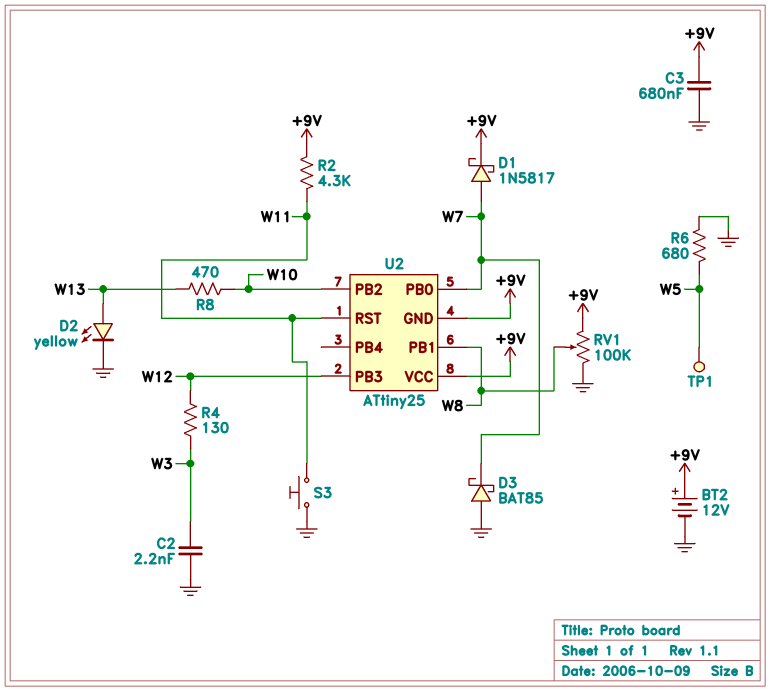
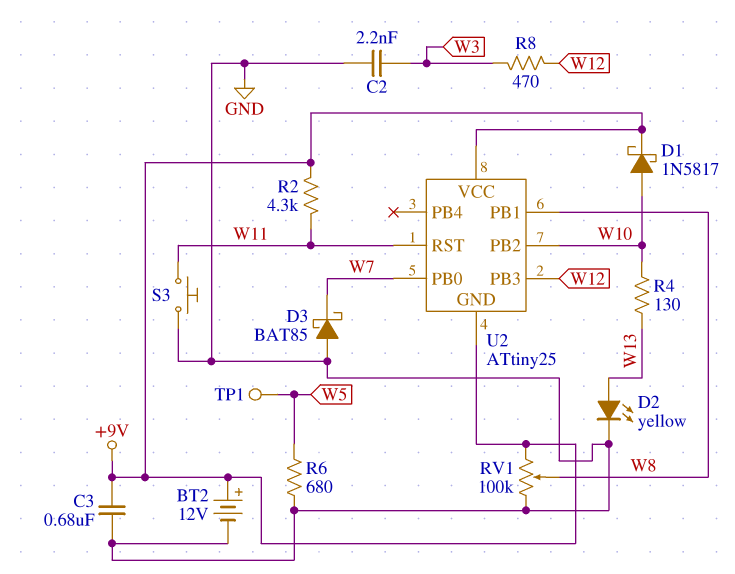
D1: schottky 1N5817 (A W7, K +9V) -> schottky 1N5817 (A W10, K +9V)
R4: 130 (W3, W12) -> 130 (W10, W13)
R8: 470 (W10, W13) -> 470 (W3, W12)

